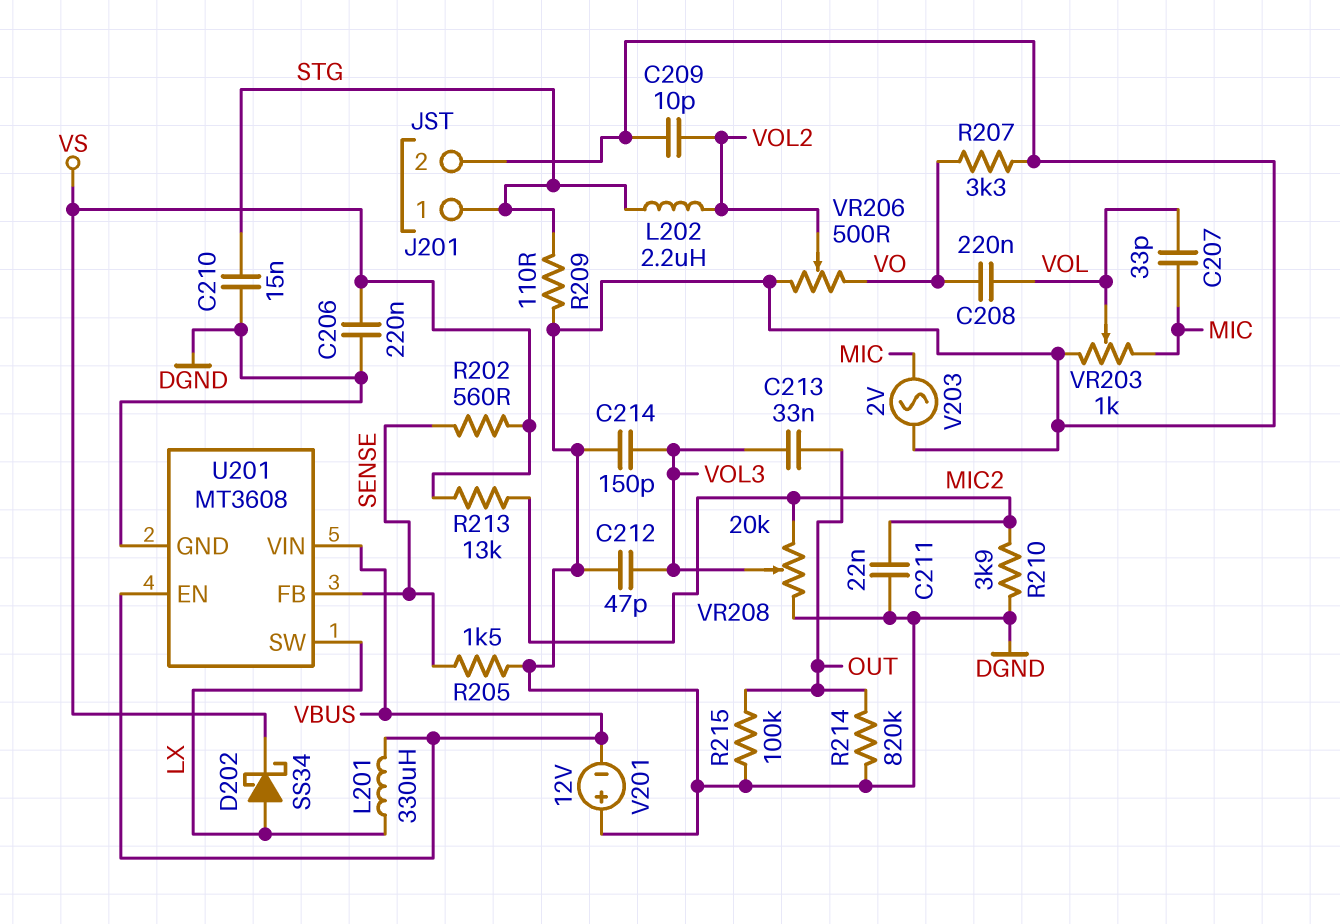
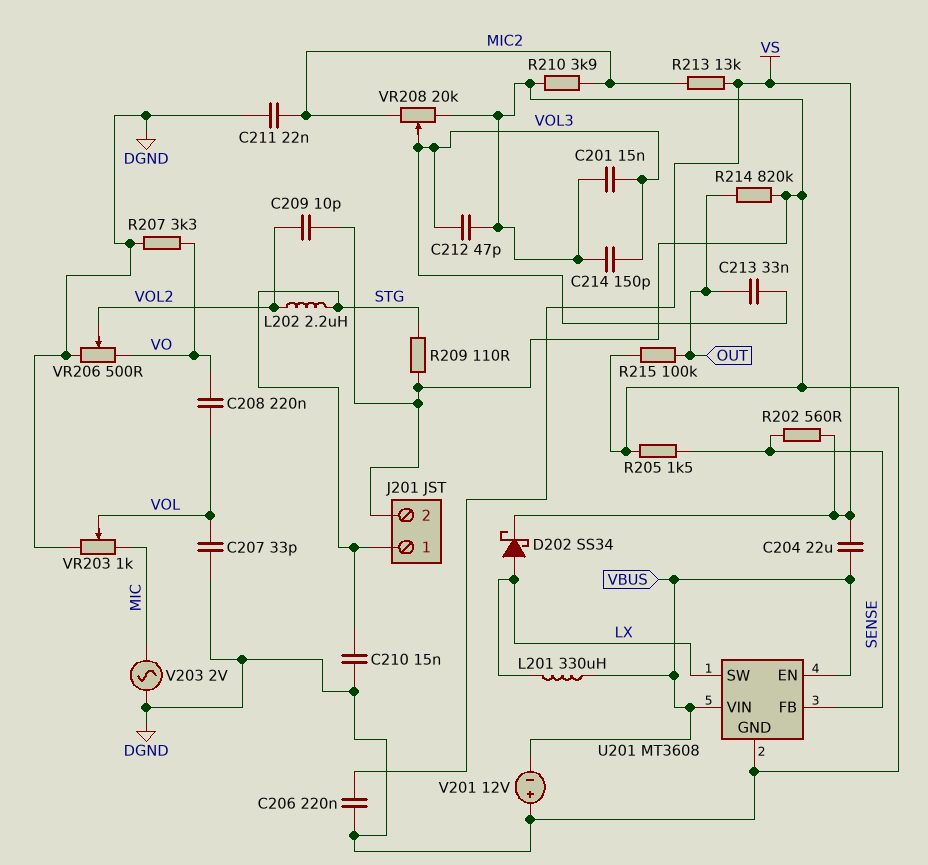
C201: none -> 15nF (DGND, VOL3)
C204: none -> 22uF (VBUS, VS)
C207: 33pF (MIC, VOL) -> 33pF (DGND, VOL)

